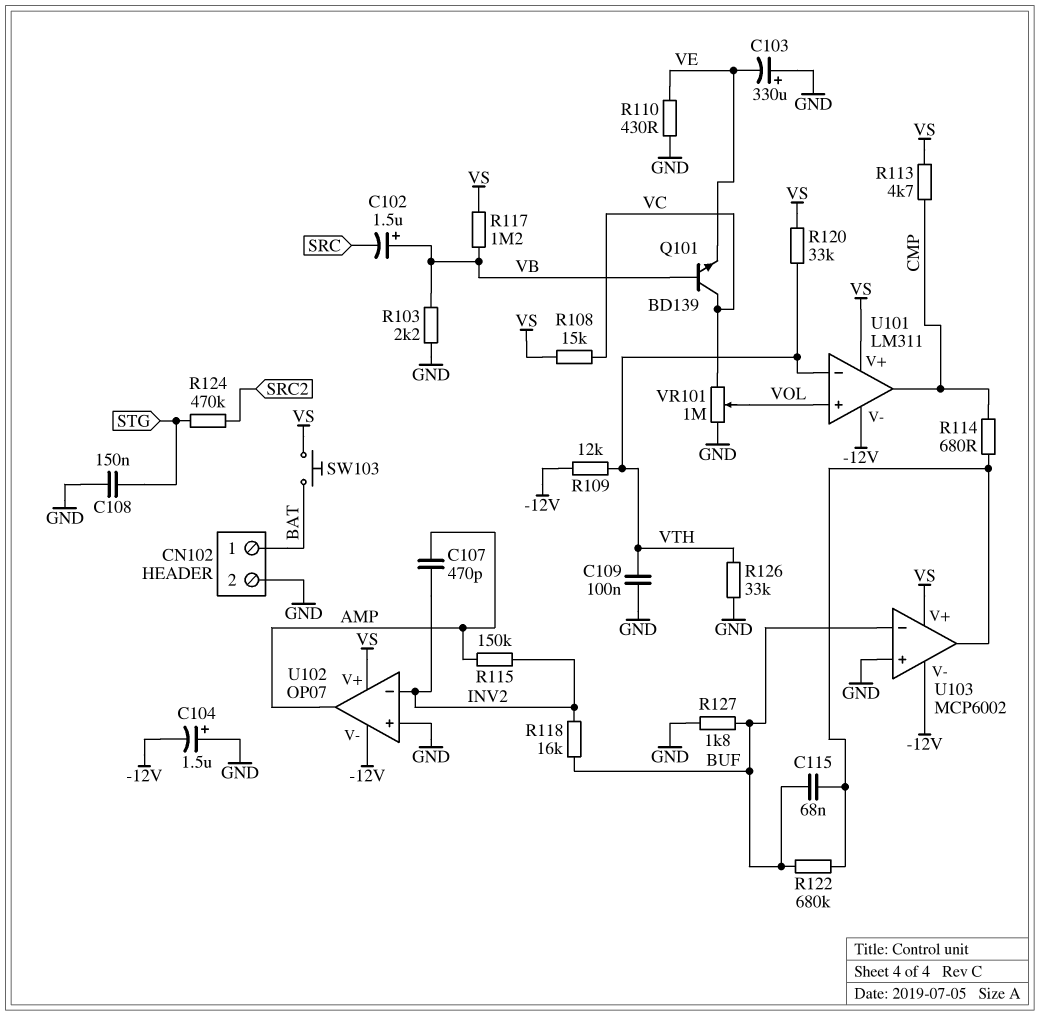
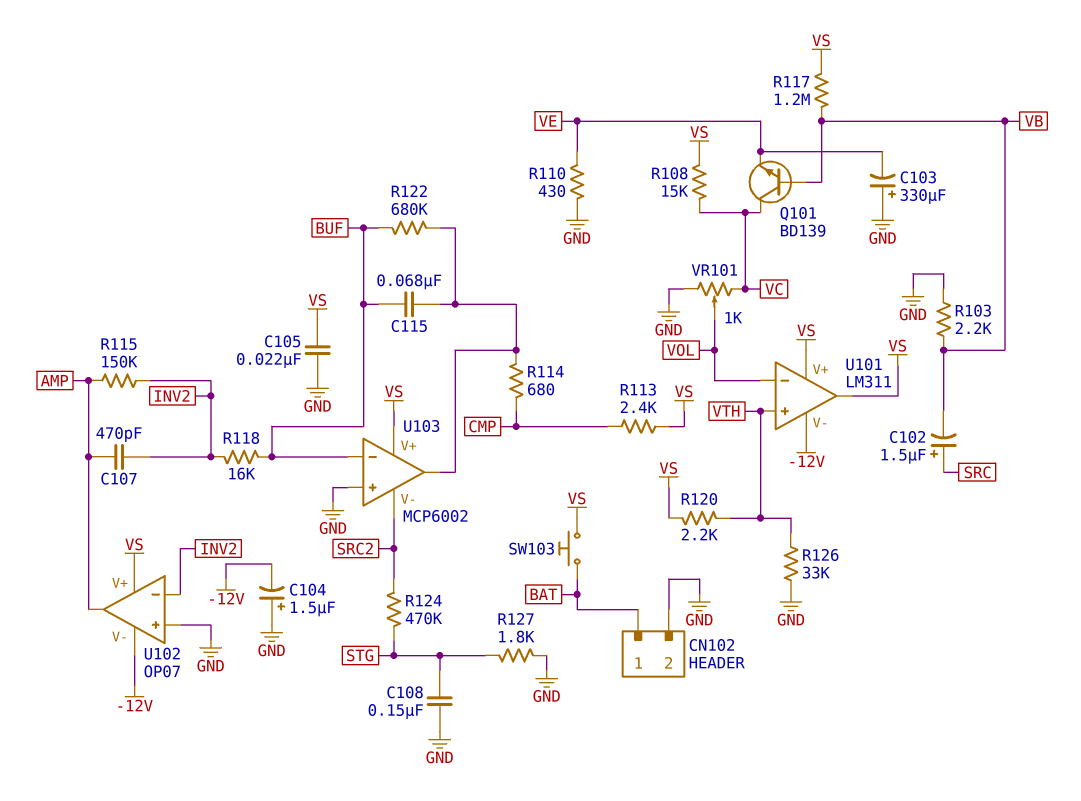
C102: 1.5uF (plus VB, minus SRC) -> 1.5uF (plus SRC, minus VB)
C105: none -> 22nF (GND, VS)
C109: 100nF (GND, VTH) -> none
R109: 12k (-12V, VTH) -> none
R113: 4.7k (CMP, VS) -> 2.4k (CMP, VS)
R120: 33k (VS, VTH) -> 2.2k (VS, VTH)
R127: 1.8k (BUF, GND) -> 1.8k (GND, STG)
U101 pin in+: VOL -> VTH
U101 pin in-: VTH -> VOL
U101 pin out: CMP -> VS
U103 pin V-: -12V -> SRC2
VR101: 1M (GND, VC, wiper VOL) -> 1k (GND, VC, wiper VOL)

